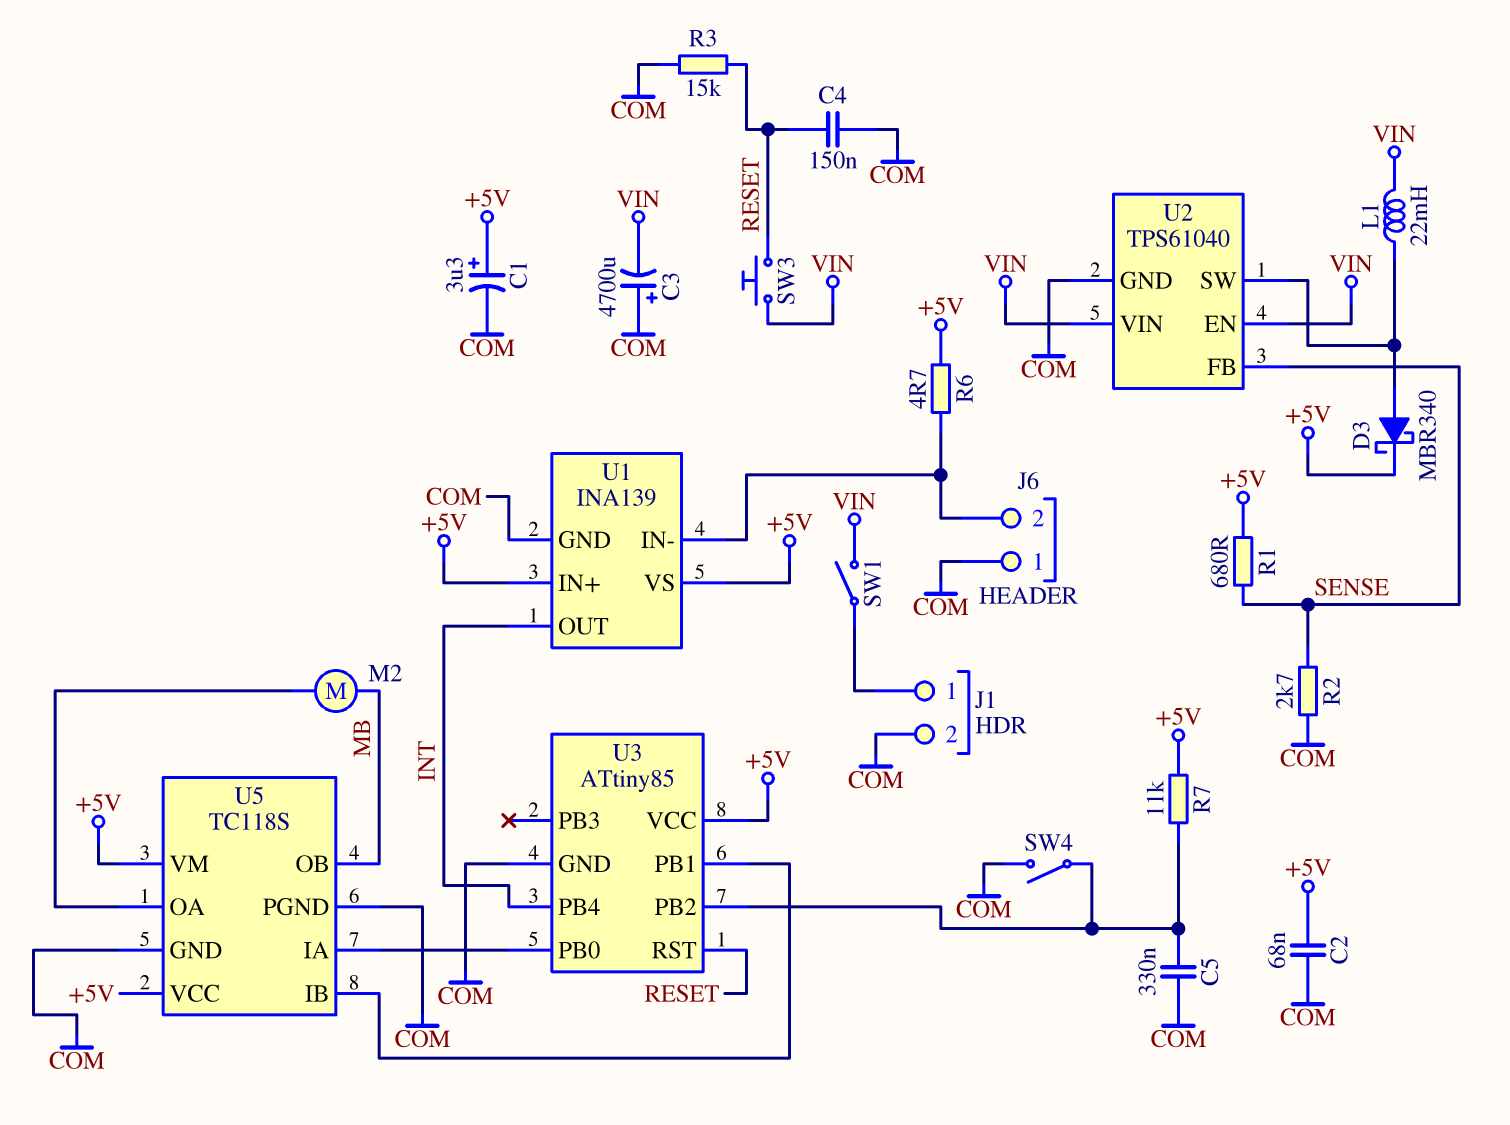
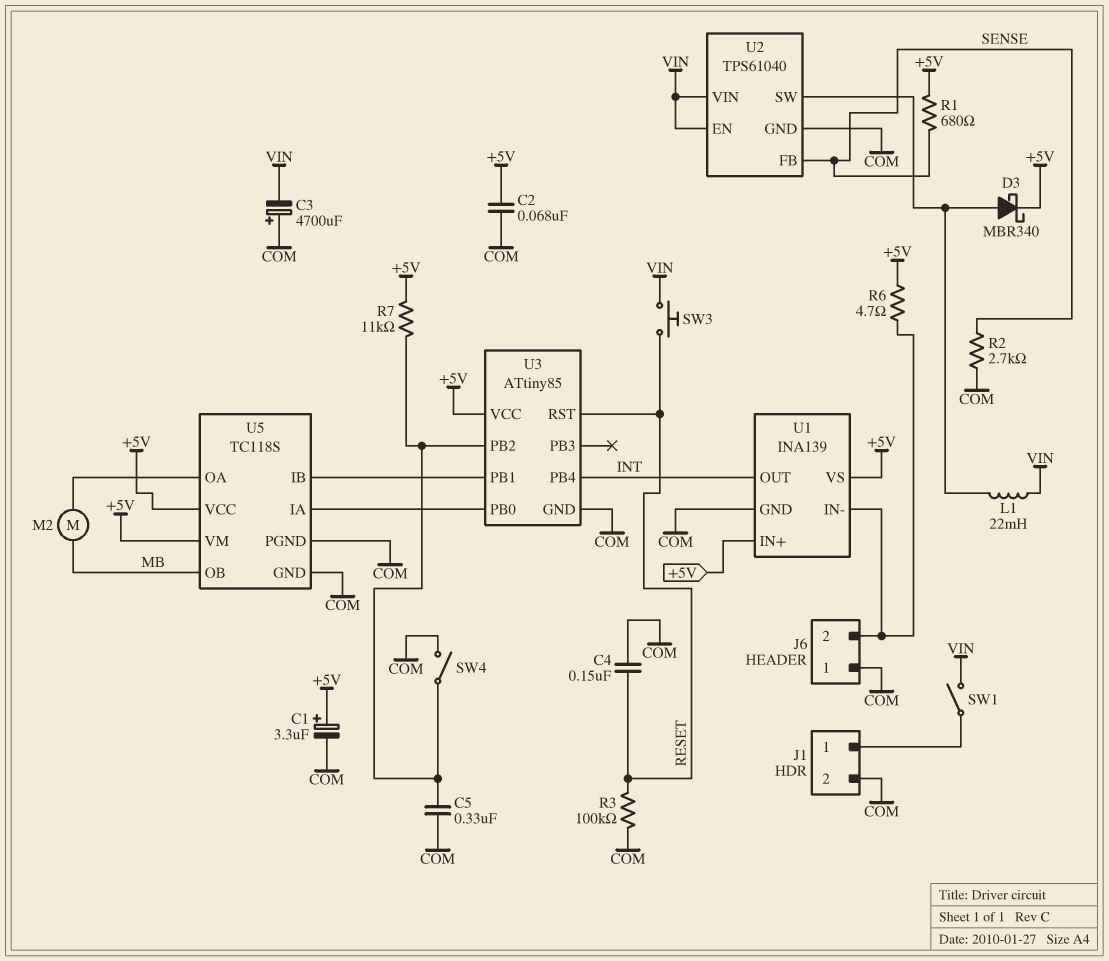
R3: 15k (COM, RESET) -> 100k (COM, RESET)

